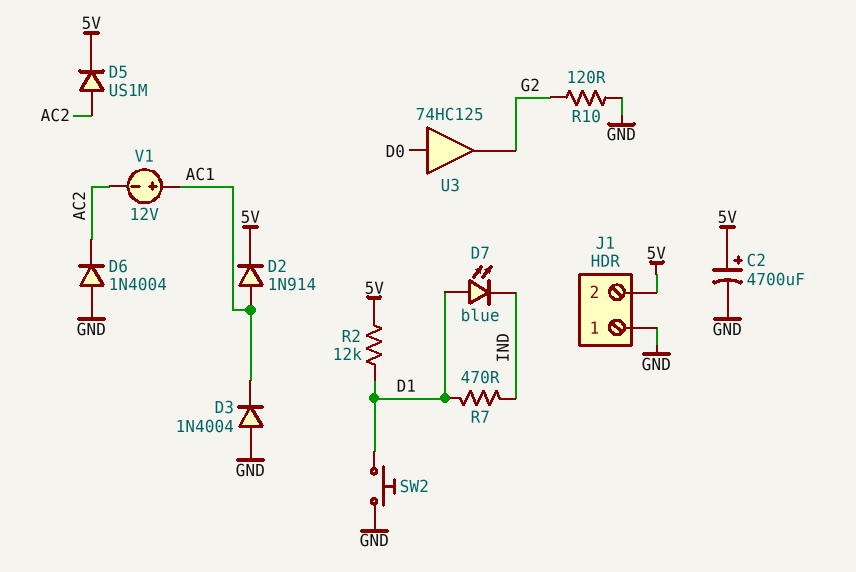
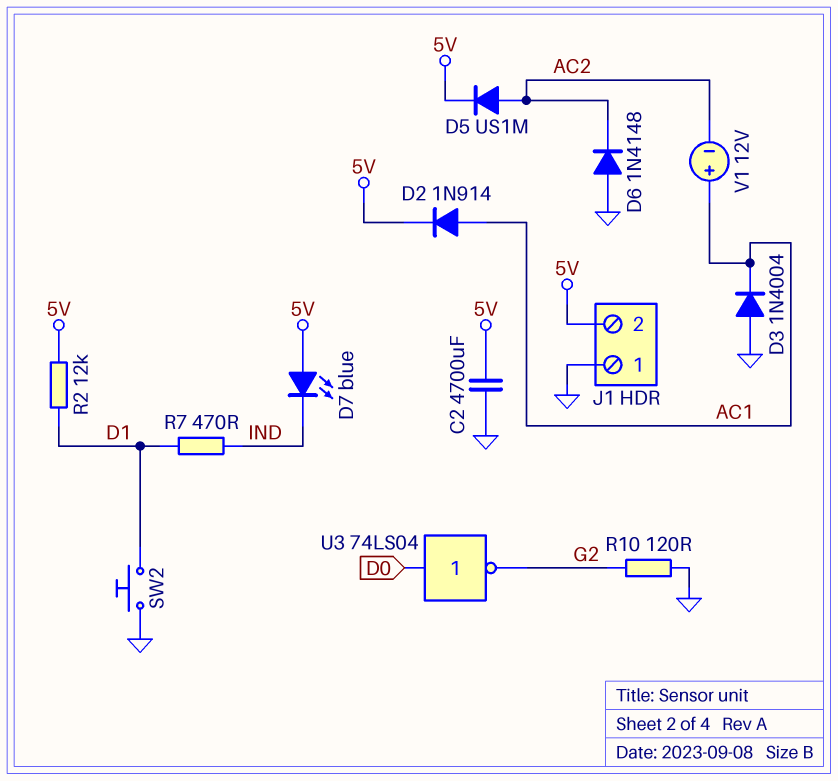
C2: 4700uF (plus 5V, minus GND) -> 4700uF (5V, GND)
D6: diode 1N4004 (A GND, K AC2) -> diode 1N4148 (A GND, K AC2)
D7: LED blue (A D1, K IND) -> LED blue (A 5V, K IND)
U3: buffer 74HC125 (in D0, out G2) -> NOT 74LS04 (in D0, out G2)

